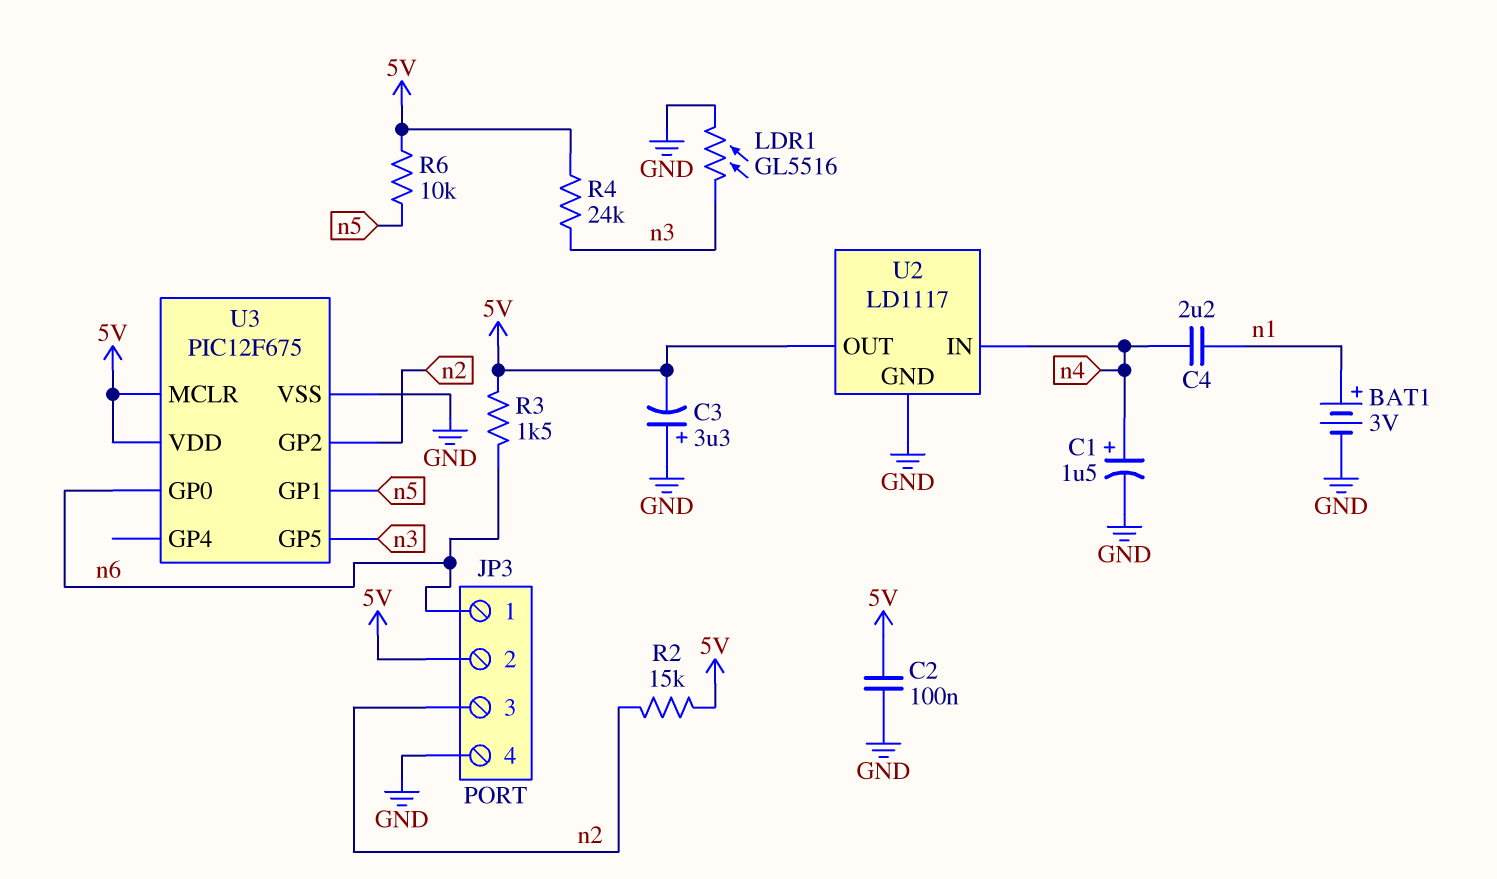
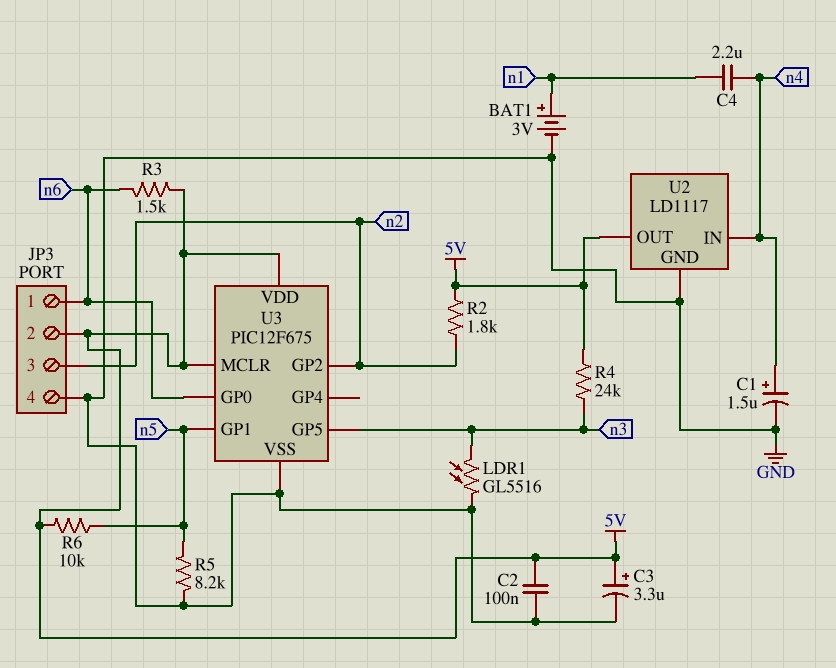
C3: 3.3uF (plus GND, minus 5V) -> 3.3uF (plus 5V, minus GND)
R2: 15k (5V, n2) -> 1.8k (5V, n2)
R5: none -> 8.2k (GND, n5)

